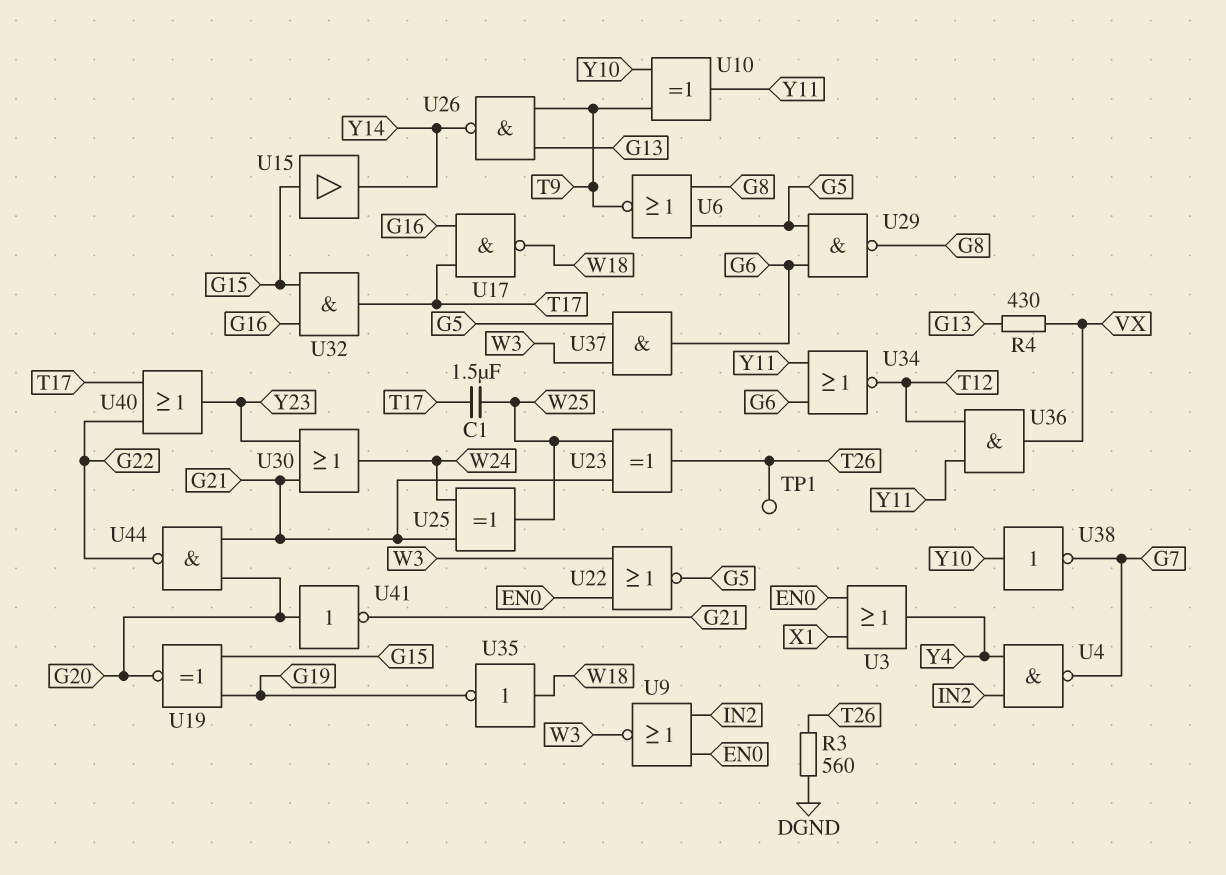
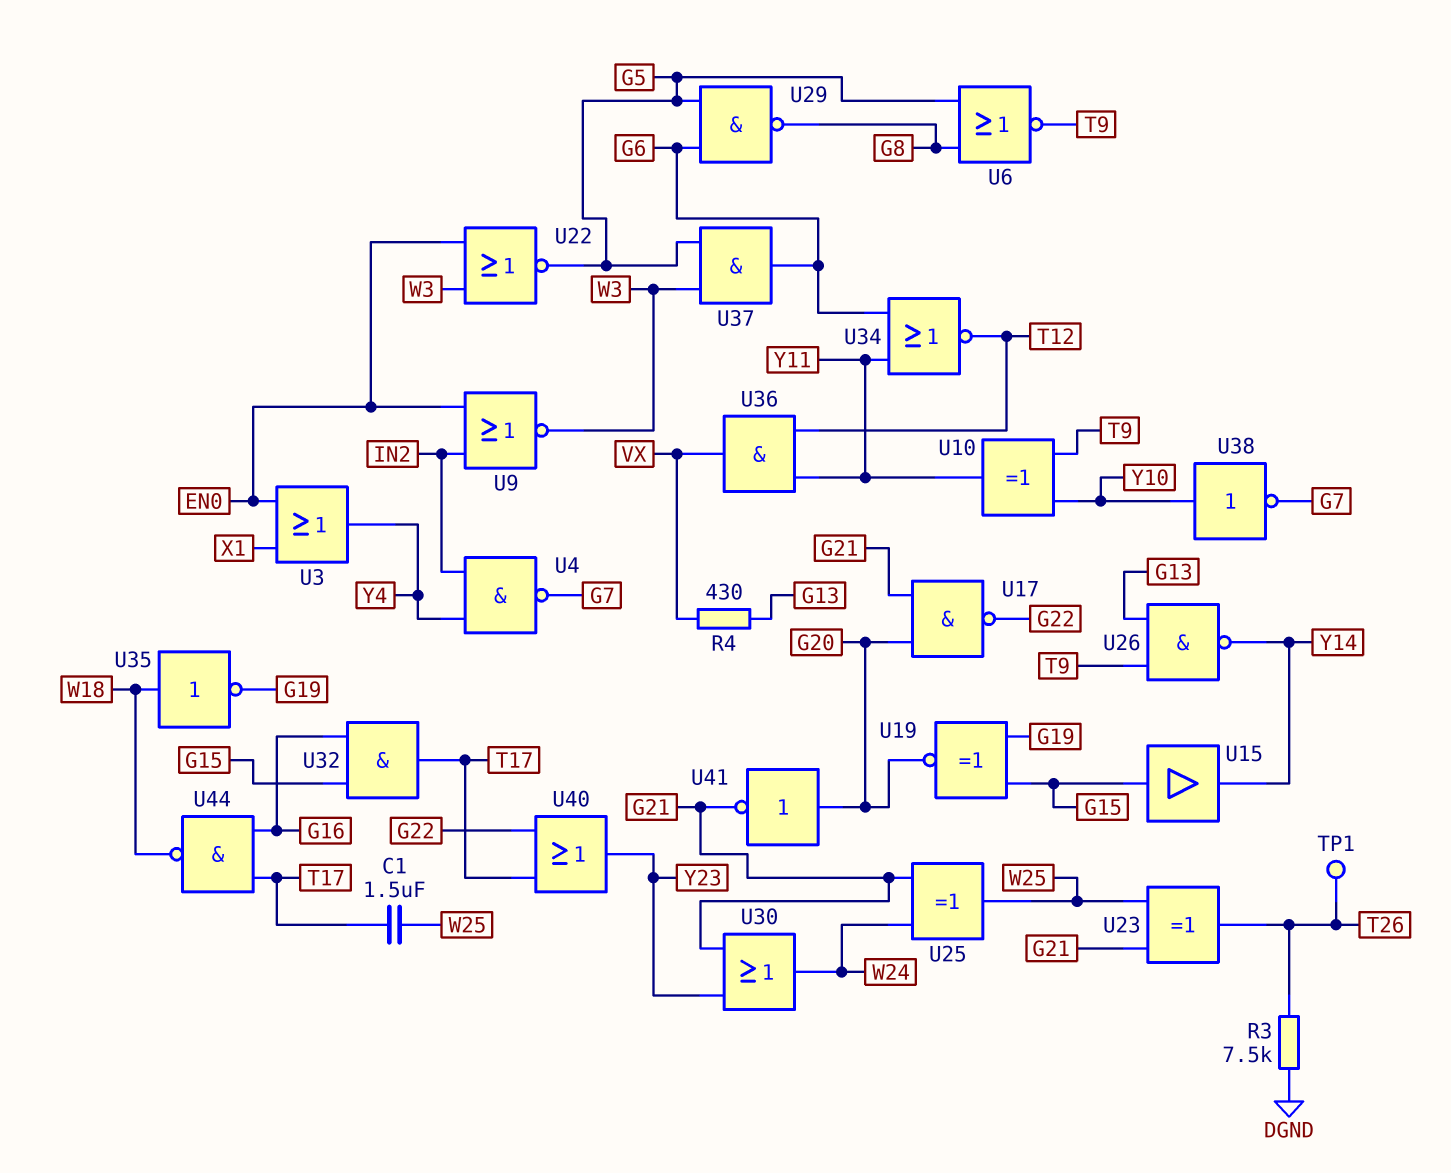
R3: 560 (DGND, T26) -> 7.5k (DGND, T26)
U17: NAND (in G16, in T17, out W18) -> NAND (in G20, in G21, out G22)
U44: NAND (in G20, in G21, out G22) -> NAND (in G16, in T17, out W18)

